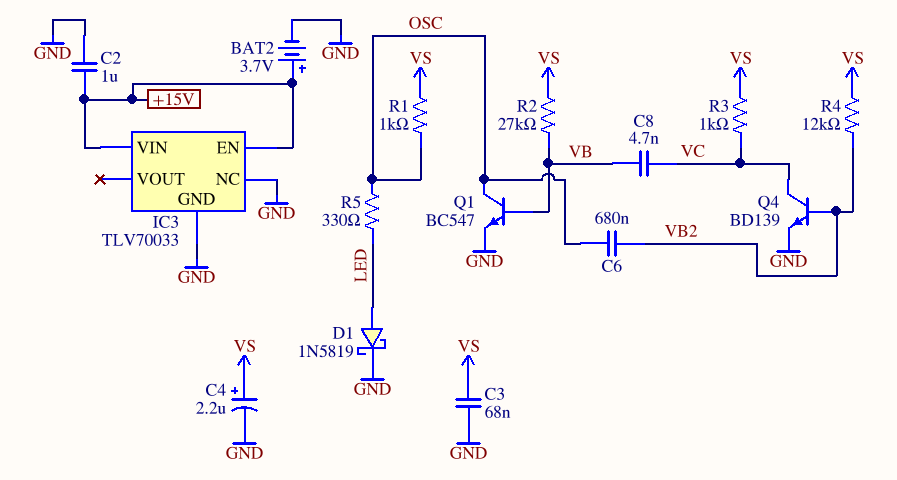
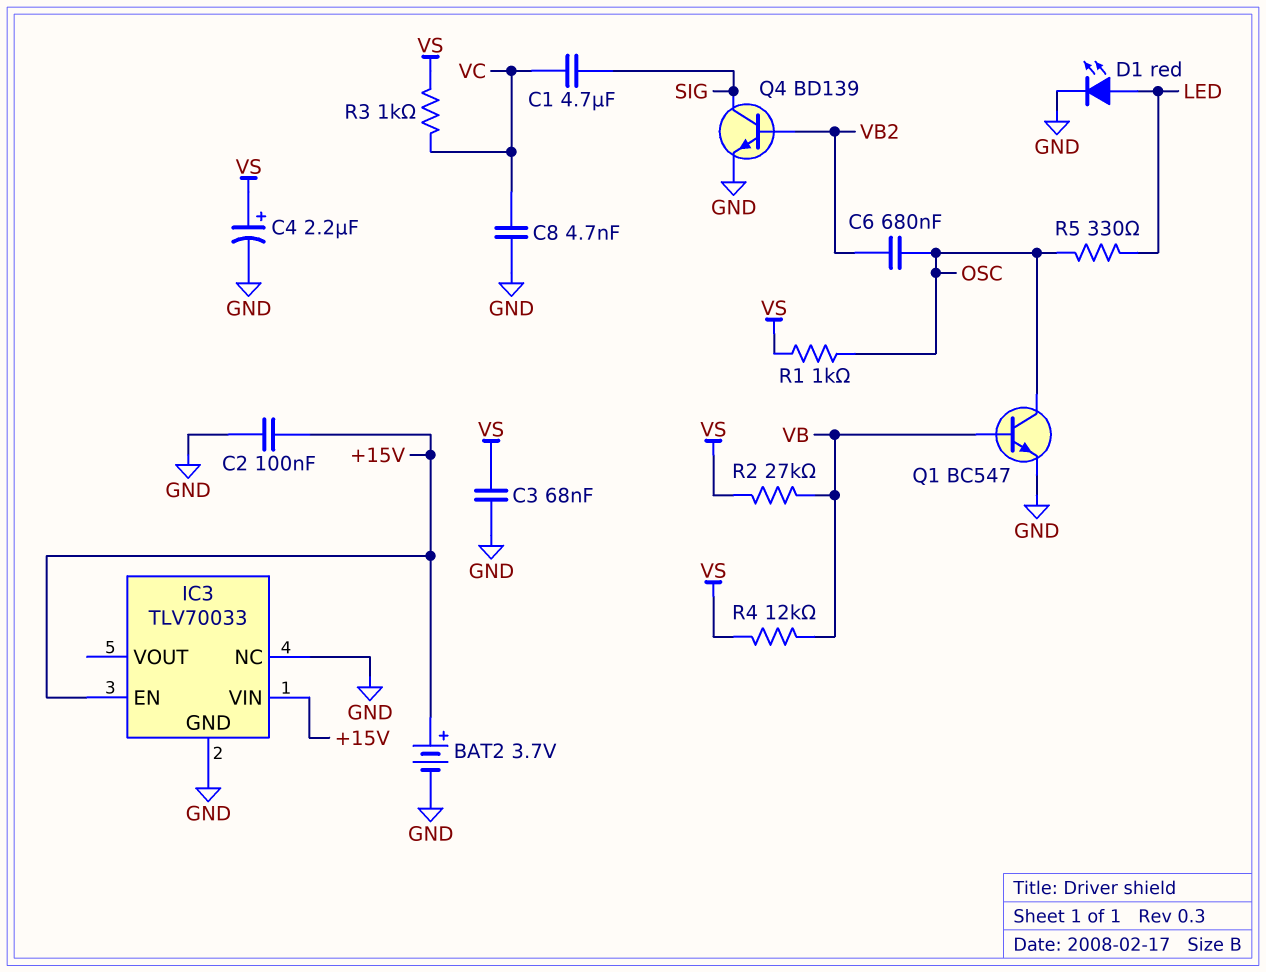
C1: none -> 4.7uF (SIG, VC)
C2: 1uF (+15V, GND) -> 100nF (+15V, GND)
C8: 4.7nF (VB, VC) -> 4.7nF (GND, VC)
D1: schottky 1N5819 (A LED, K GND) -> LED red (A LED, K GND)
Q4: NPN BD139 (B VB2, C VC, E GND) -> NPN BD139 (B VB2, C SIG, E GND)
R4: 12k (VB2, VS) -> 12k (VB, VS)

